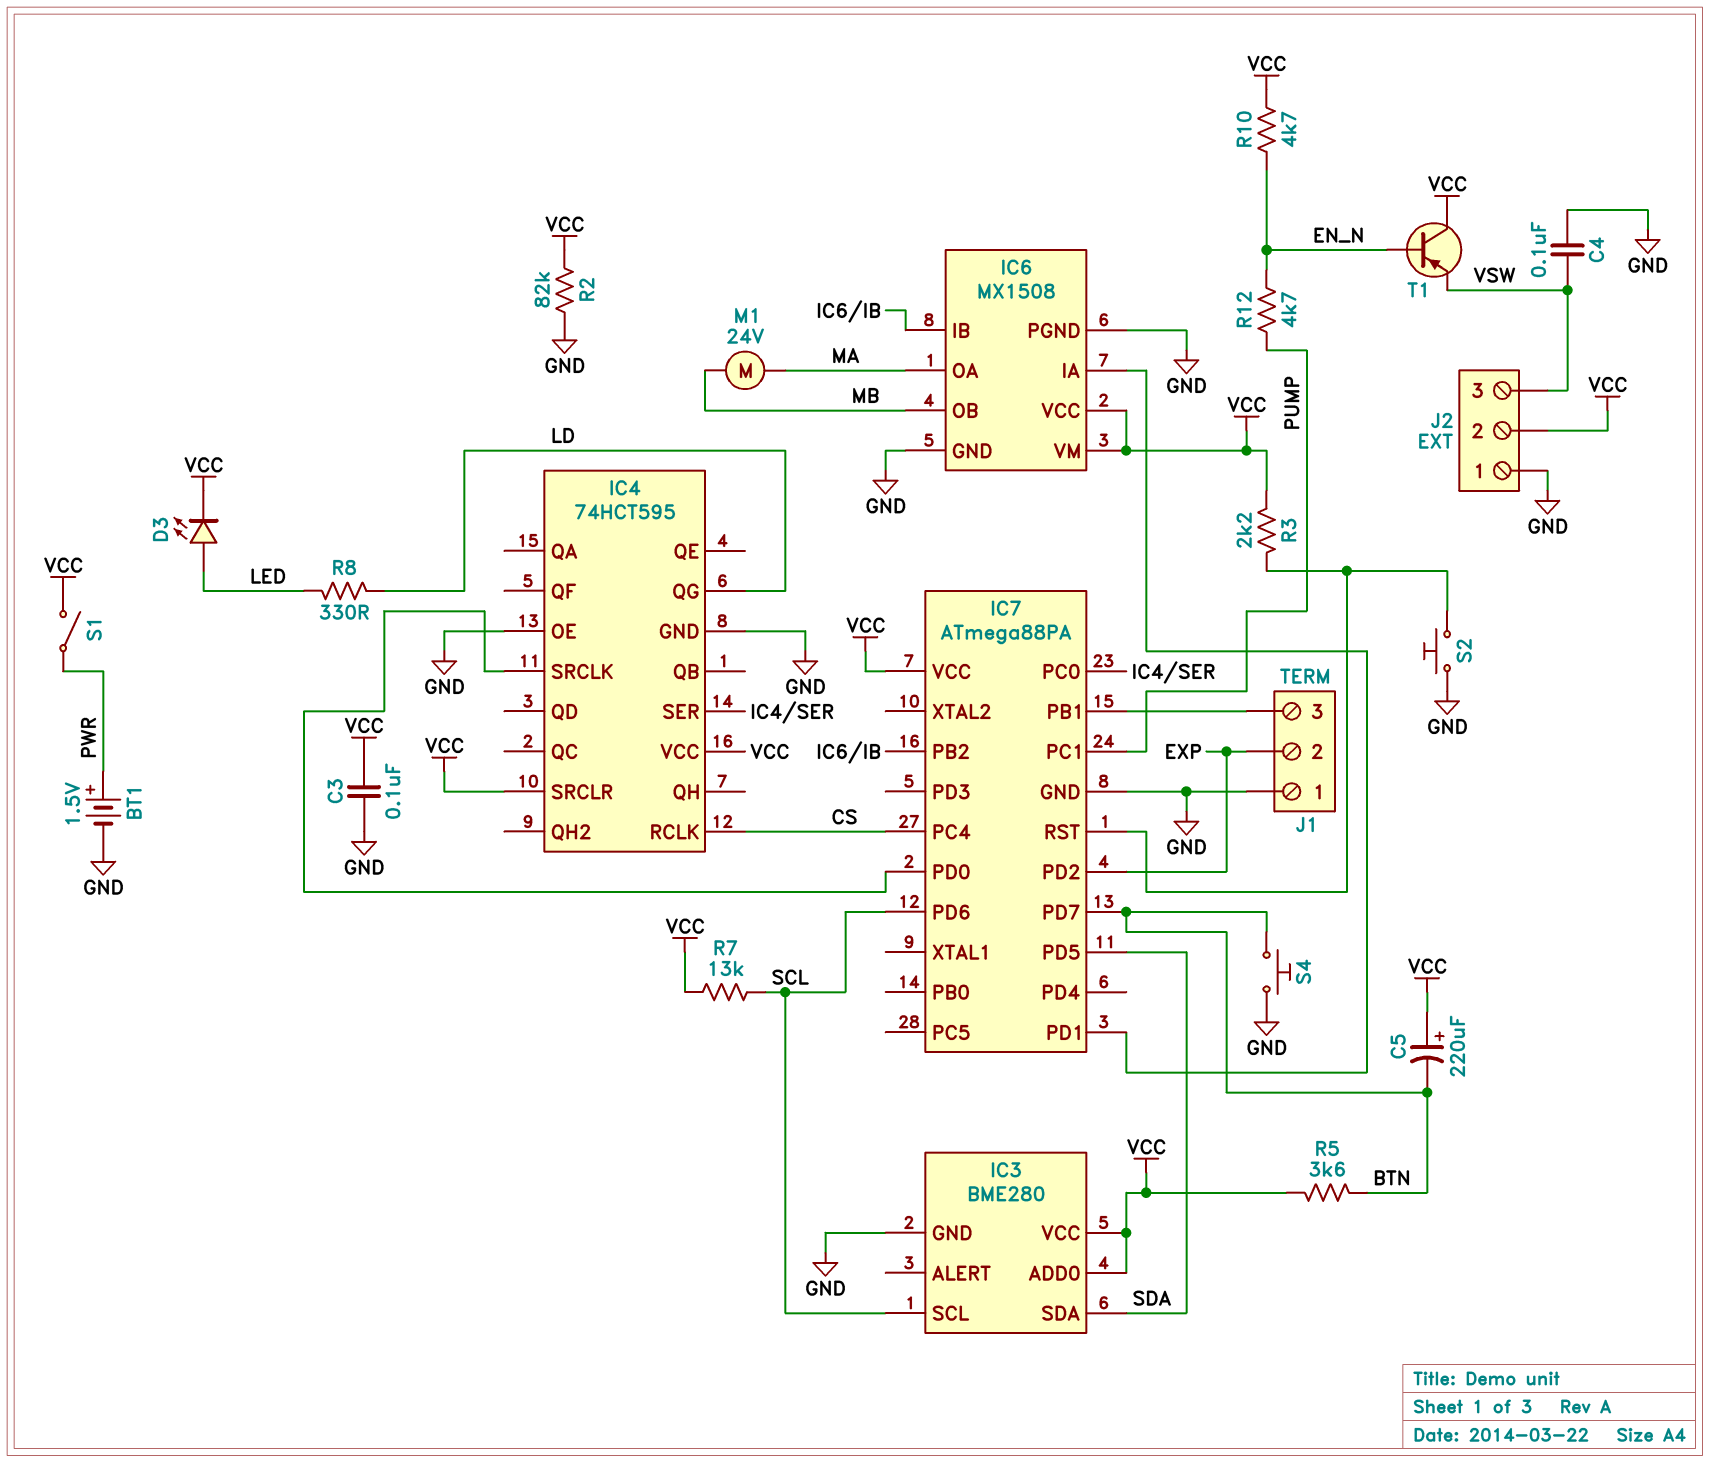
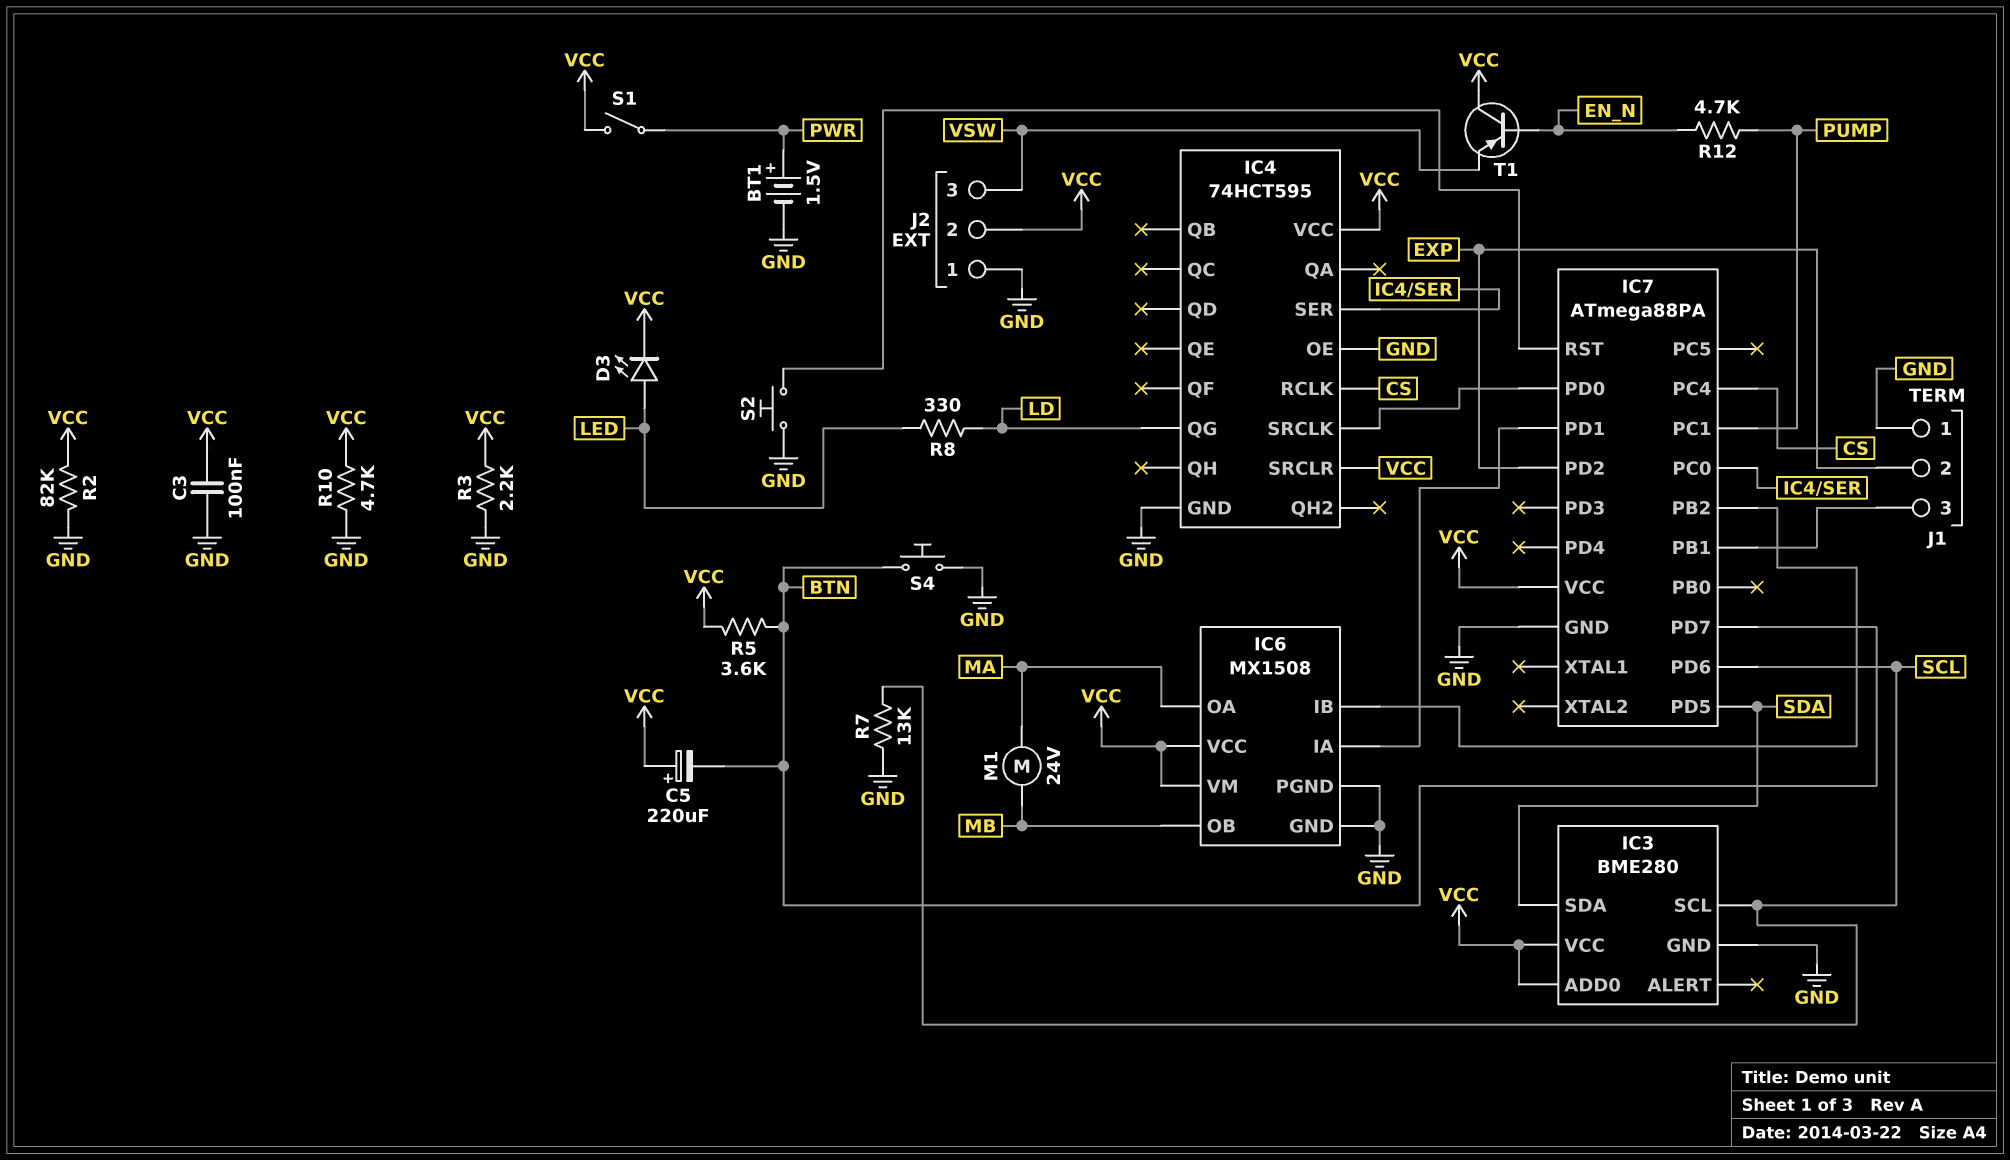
C4: 100nF (GND, VSW) -> none
R3: 2.2k (IC7/RST, VCC) -> 2.2k (GND, VCC)
R7: 13k (SCL, VCC) -> 13k (GND, SCL)
R10: 4.7k (EN_N, VCC) -> 4.7k (GND, VCC)

